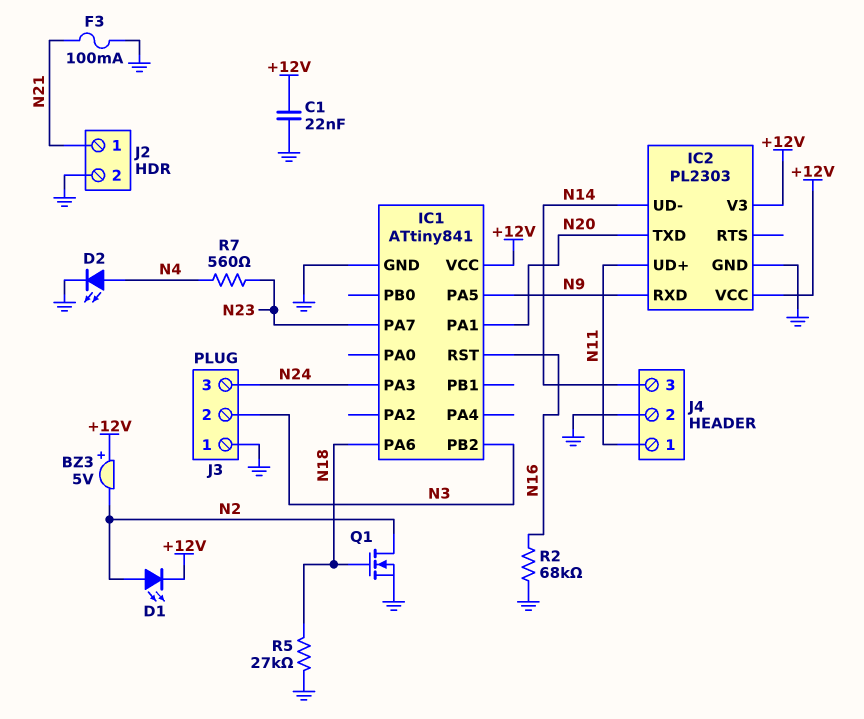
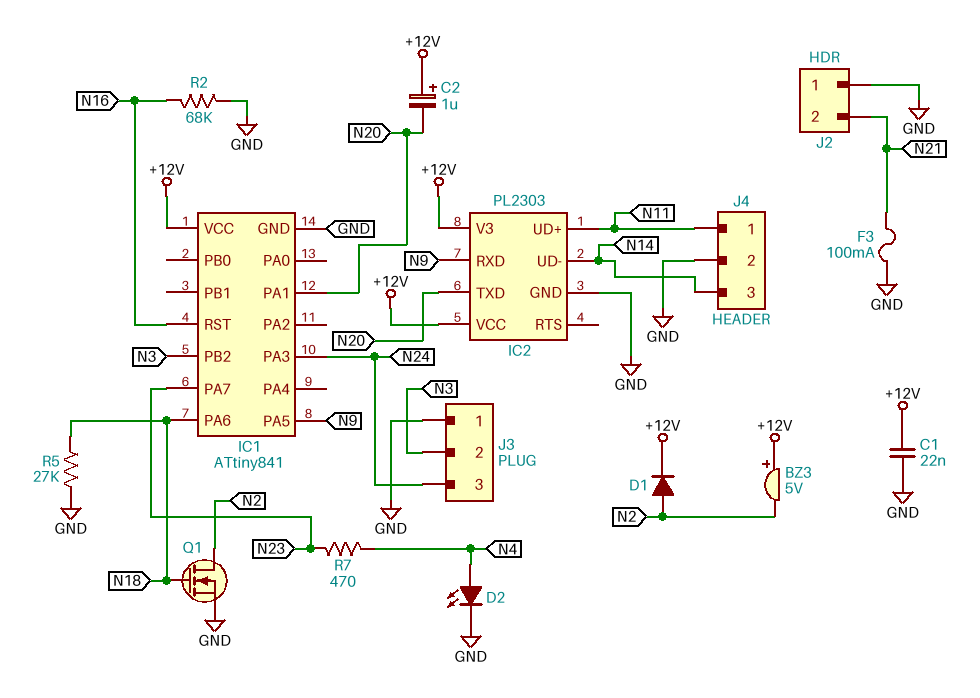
C2: none -> 1uF (plus +12V, minus N20)
D1: LED (A N2, K +12V) -> diode (A N2, K +12V)
J2 pin 1: N21 -> GND
J2 pin 2: GND -> N21
R7: 560 (N4, N23) -> 470 (N4, N23)

